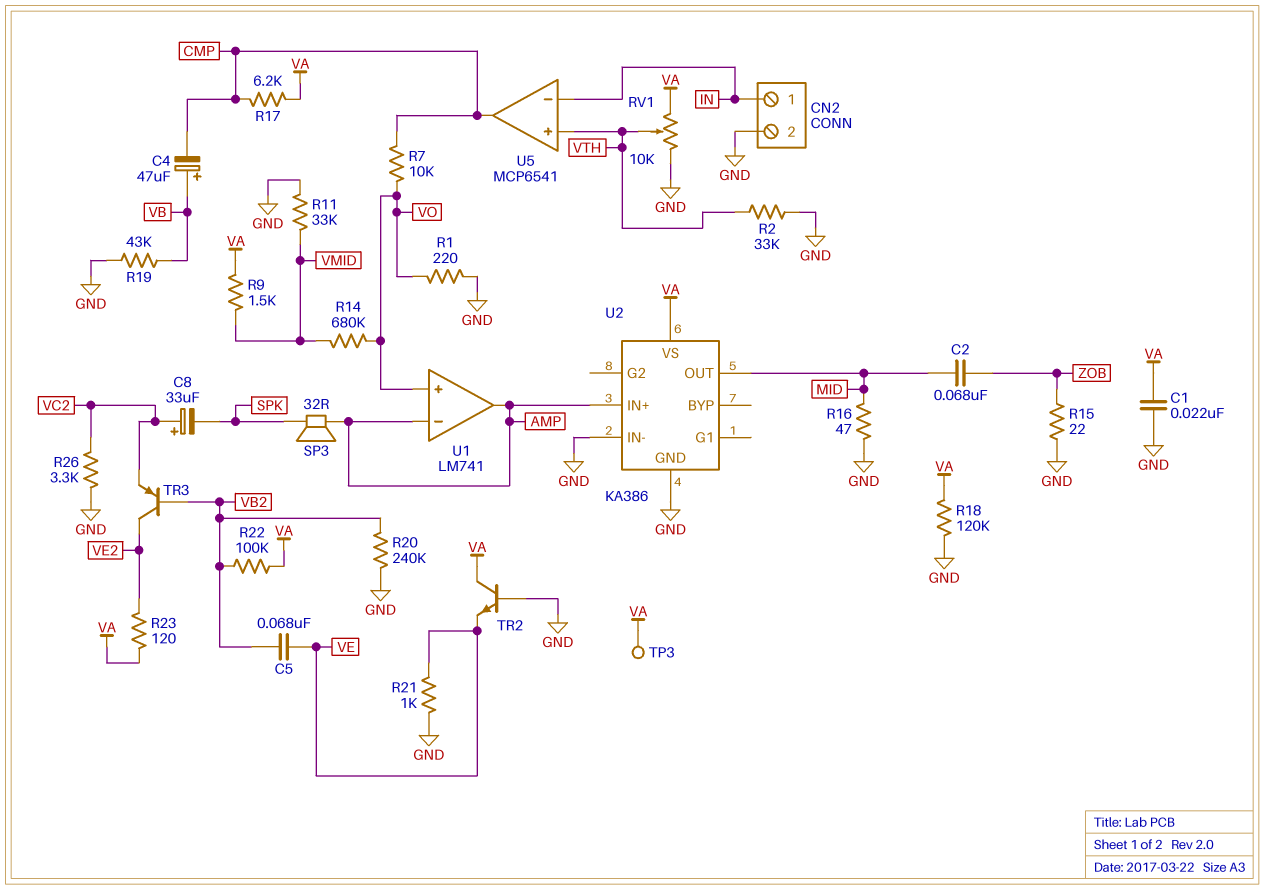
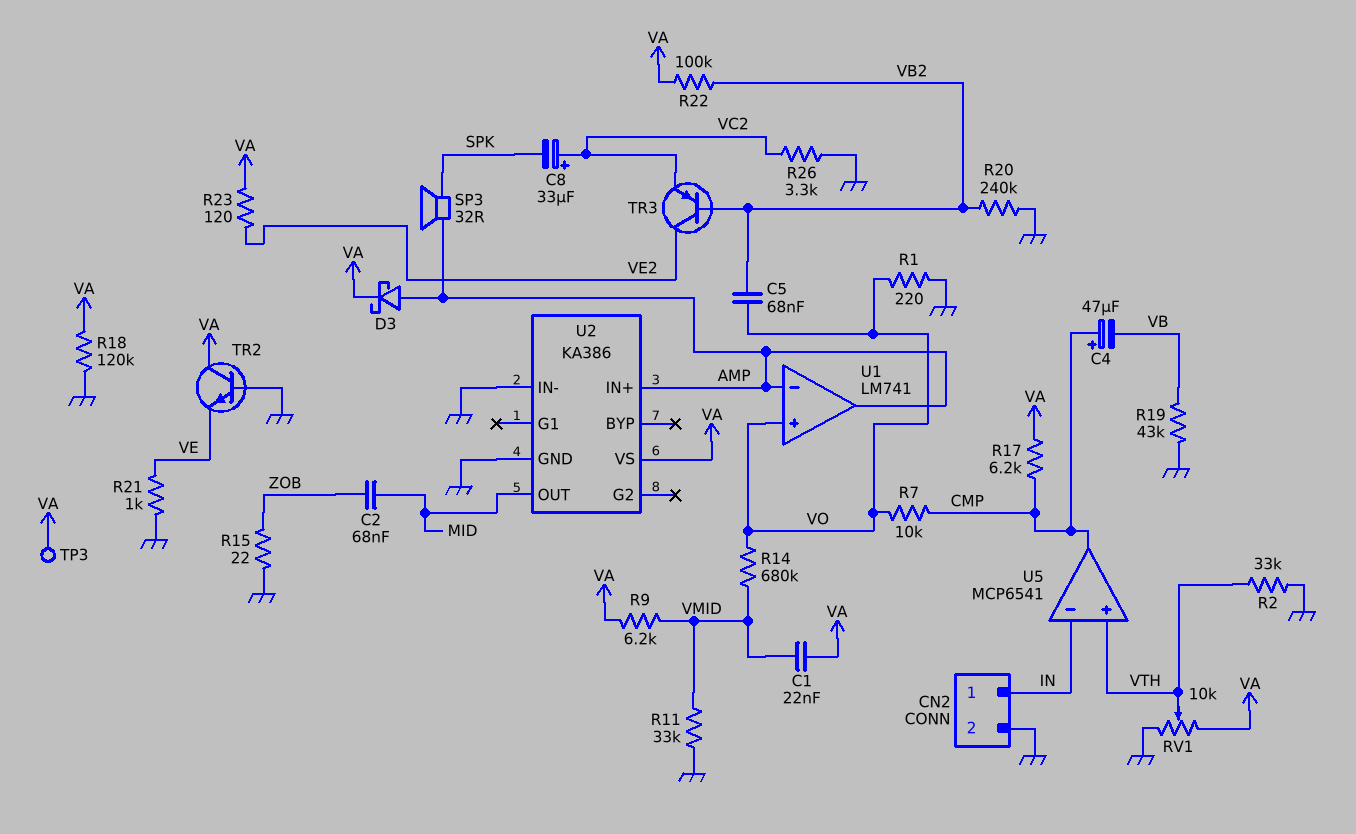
C1: 22nF (GND, VA) -> 22nF (VA, VMID)
C4: 47uF (plus VB, minus CMP) -> 47uF (plus CMP, minus VB)
C5: 68nF (VB2, VE) -> 68nF (VB2, VO)
D3: none -> schottky (A AMP, K VA)
R9: 1.5k (VA, VMID) -> 6.2k (VA, VMID)
R16: 47 (GND, MID) -> none

